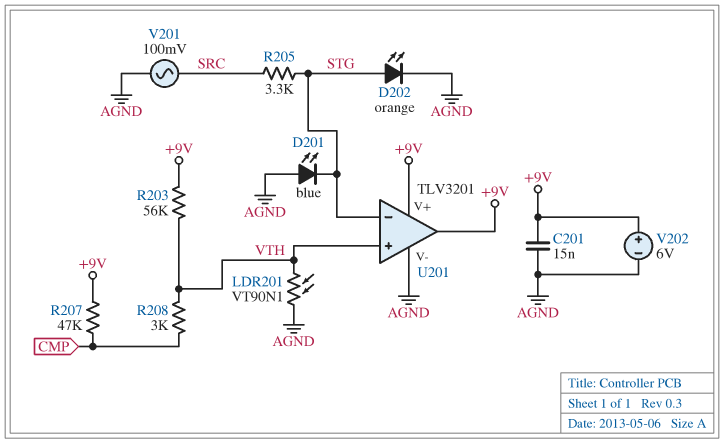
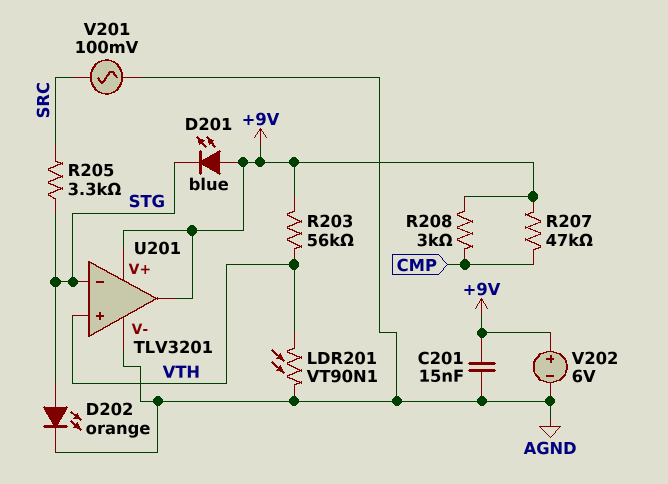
D201: LED blue (A AGND, K STG) -> LED blue (A +9V, K STG)
R208: 3k (CMP, VTH) -> 3k (+9V, CMP)

